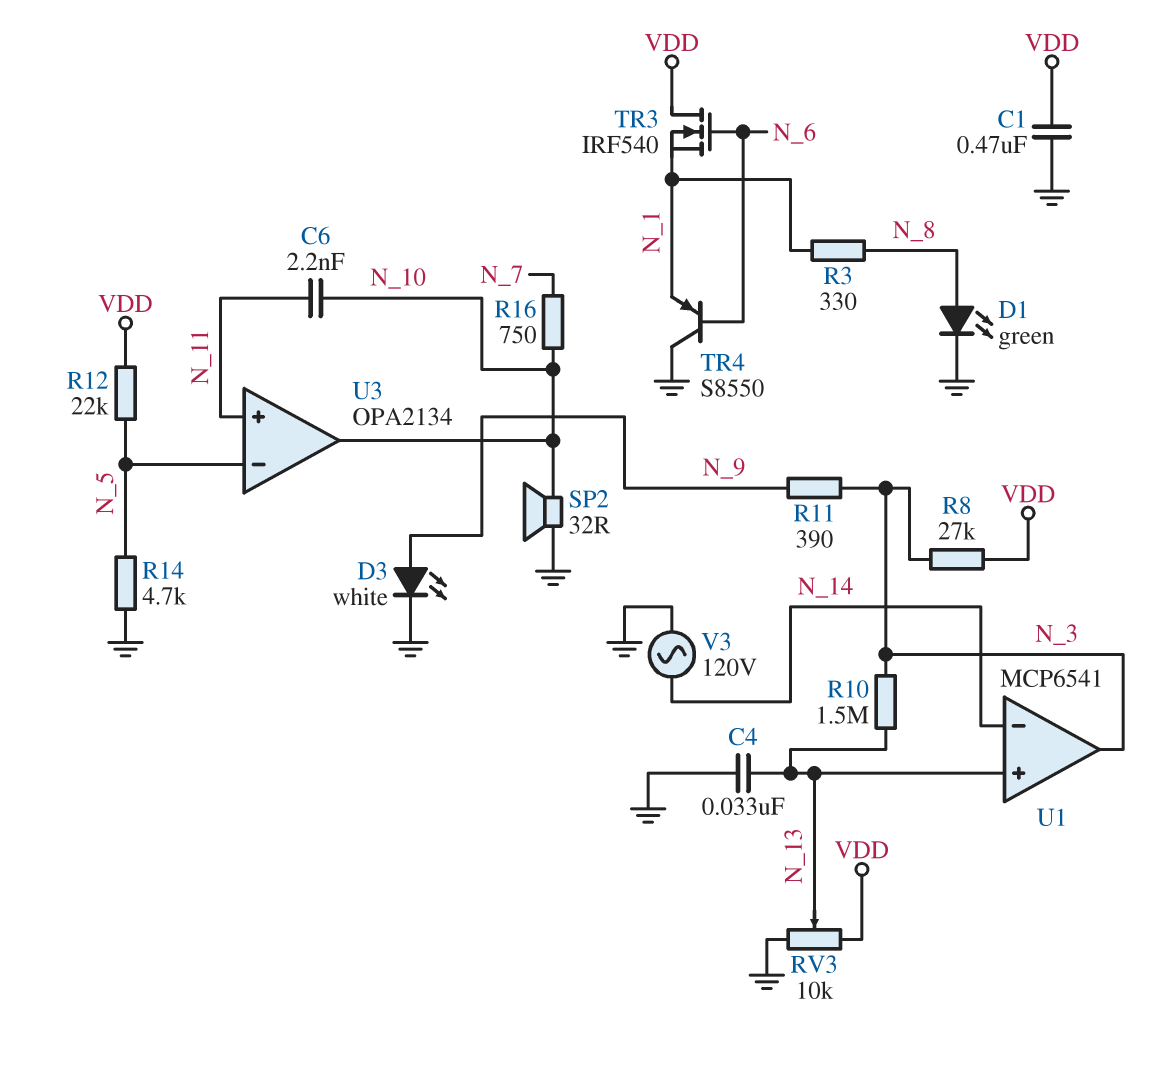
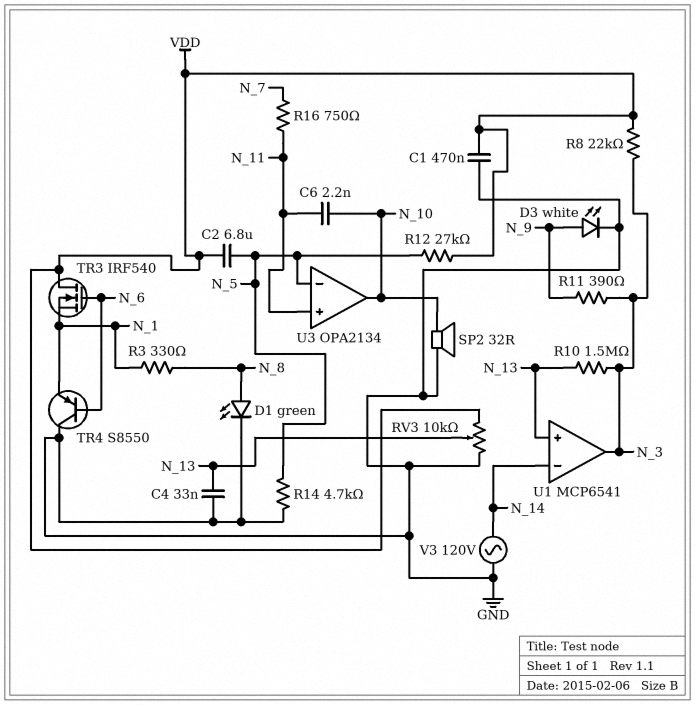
C2: none -> 6.8uF (N_5, VDD)
R8: 27k (N_3, VDD) -> 22k (N_3, VDD)
R12: 22k (N_5, VDD) -> 27k (N_5, VDD)
R16: 750 (N_7, N_10) -> 750 (N_7, N_11)

